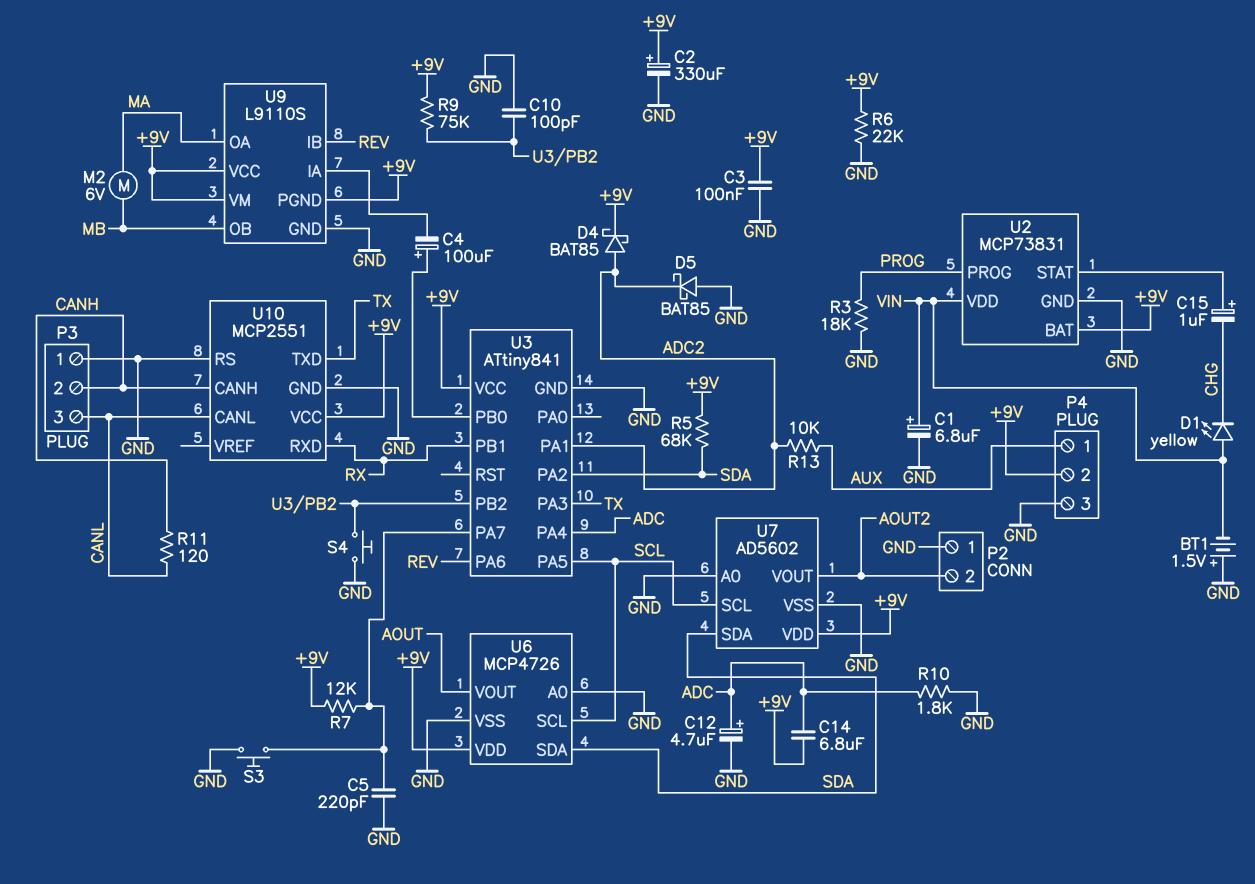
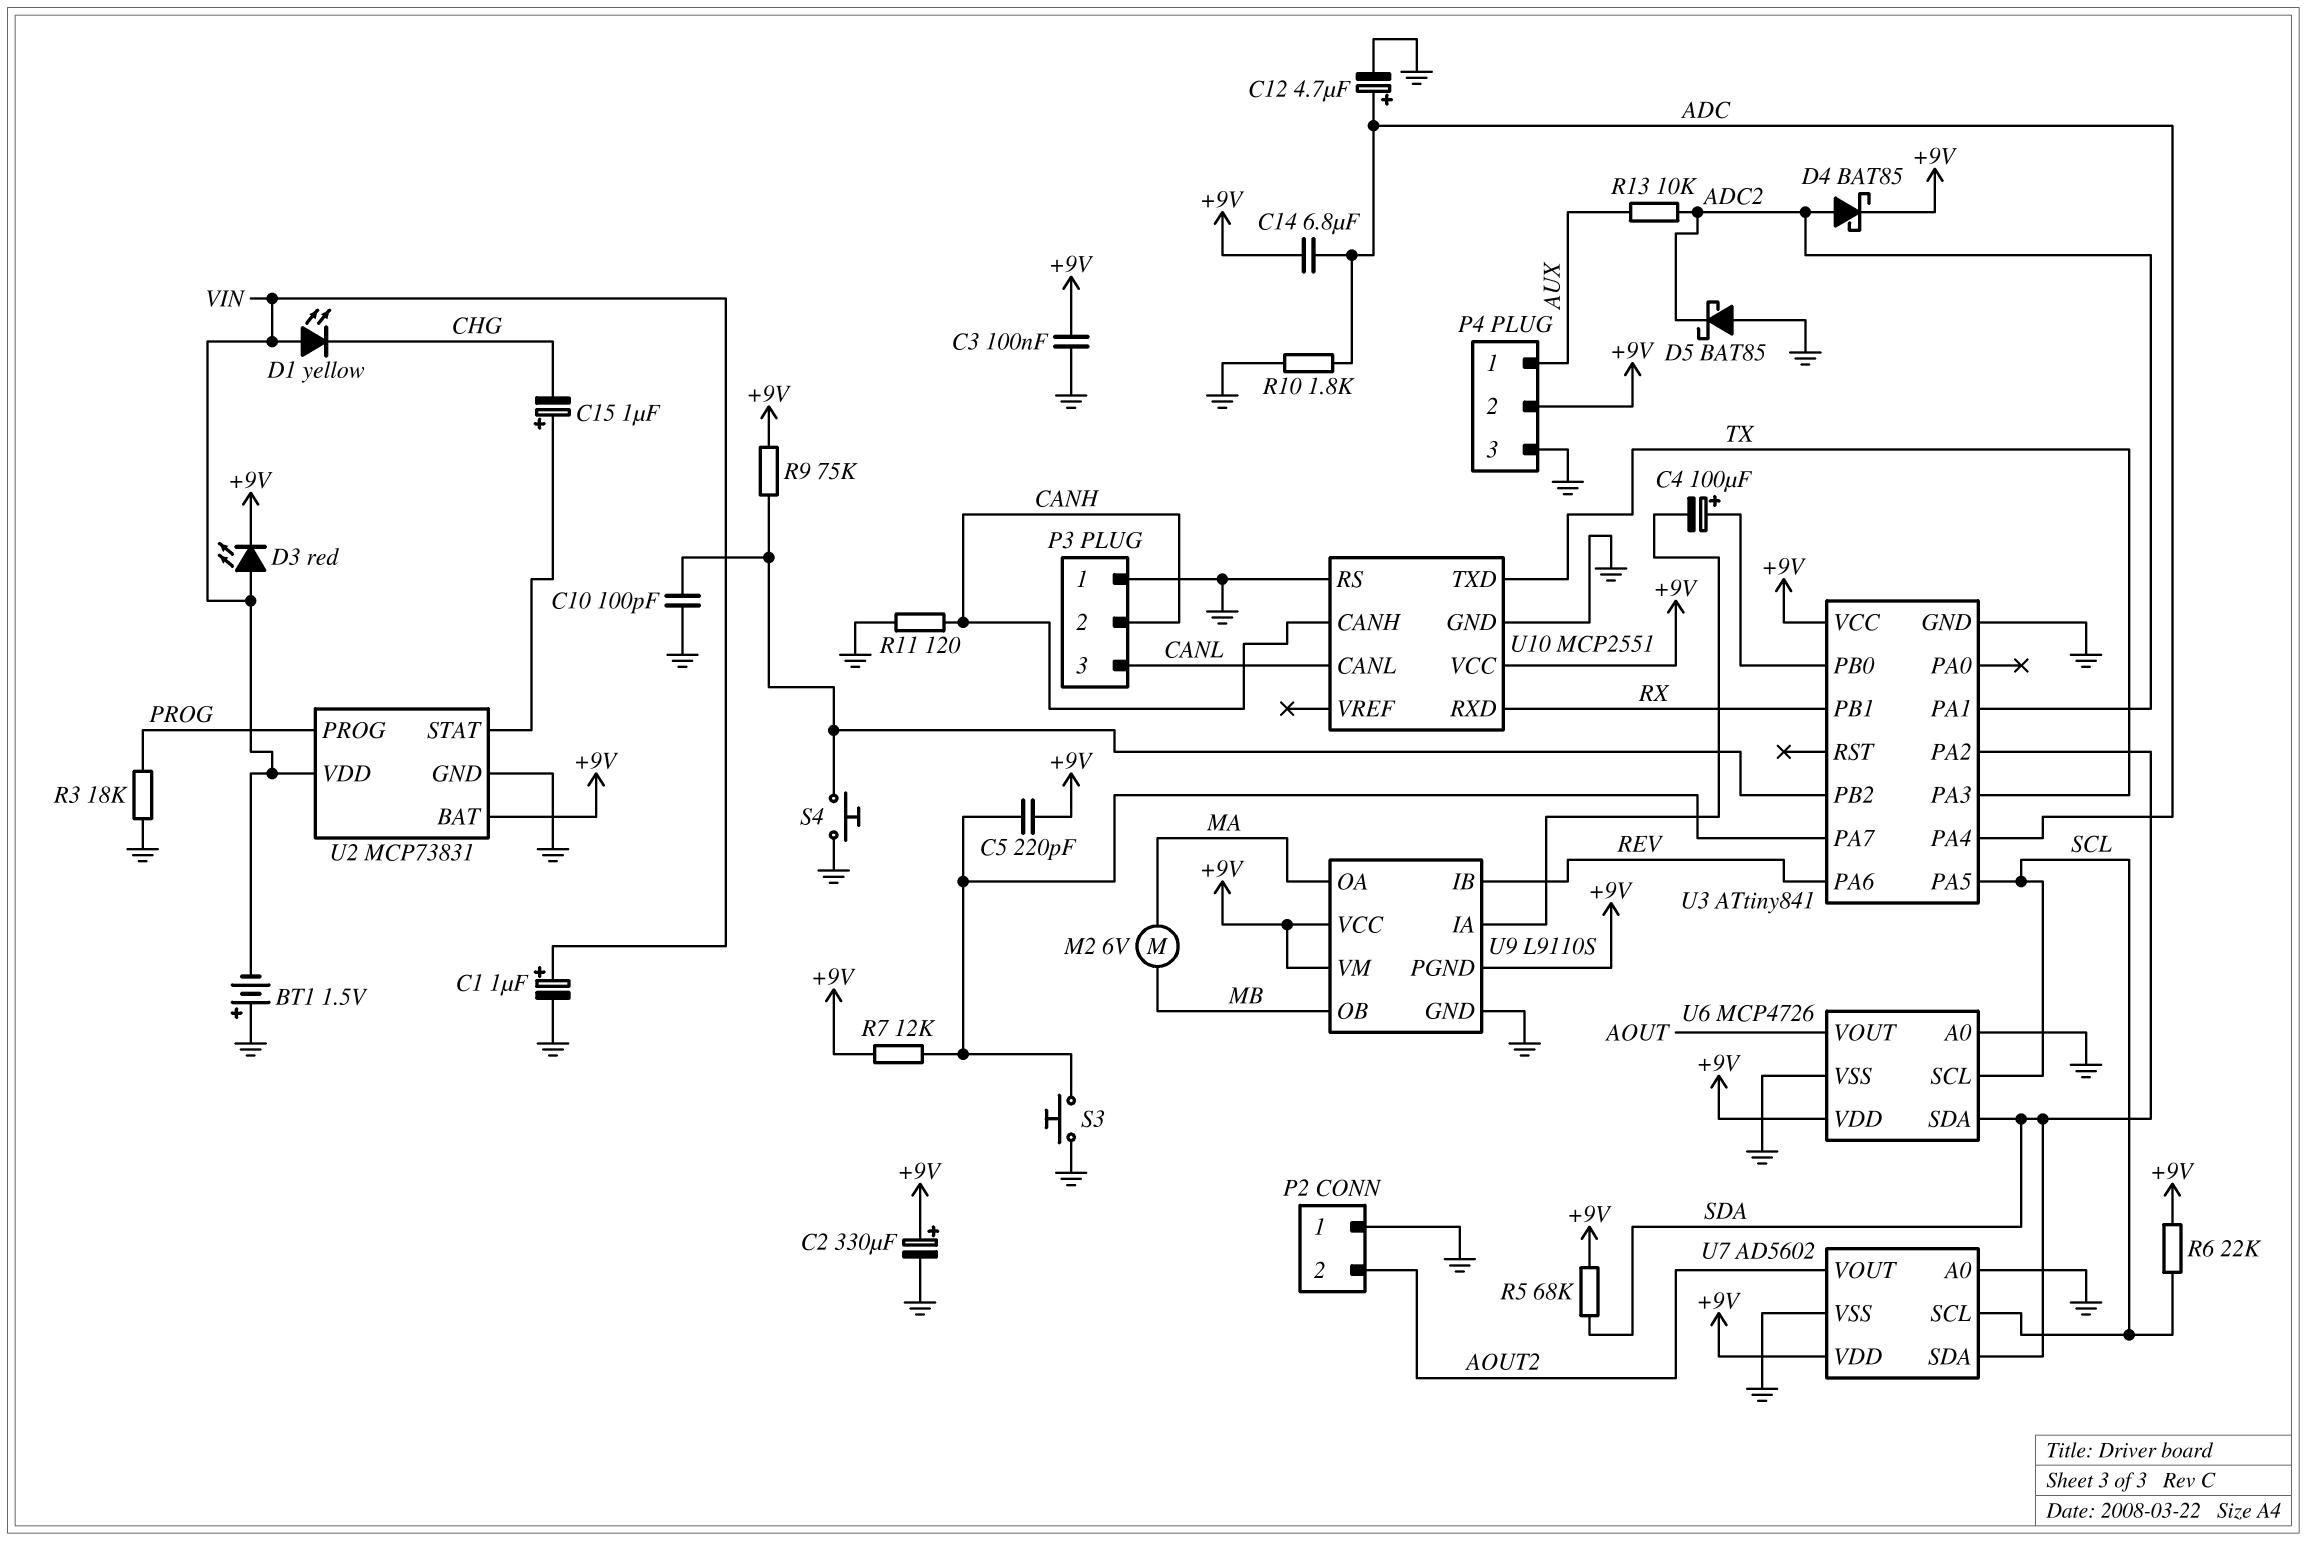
C1: 6.8uF (plus VIN, minus GND) -> 1uF (plus VIN, minus GND)
C5: 220pF (GND, U3/PA7) -> 220pF (+9V, U3/PA7)
D3: none -> LED red (A VIN, K +9V)
R6: 22k (+9V, GND) -> 22k (+9V, SCL)
R11: 120 (CANH, CANL) -> 120 (CANH, GND)

